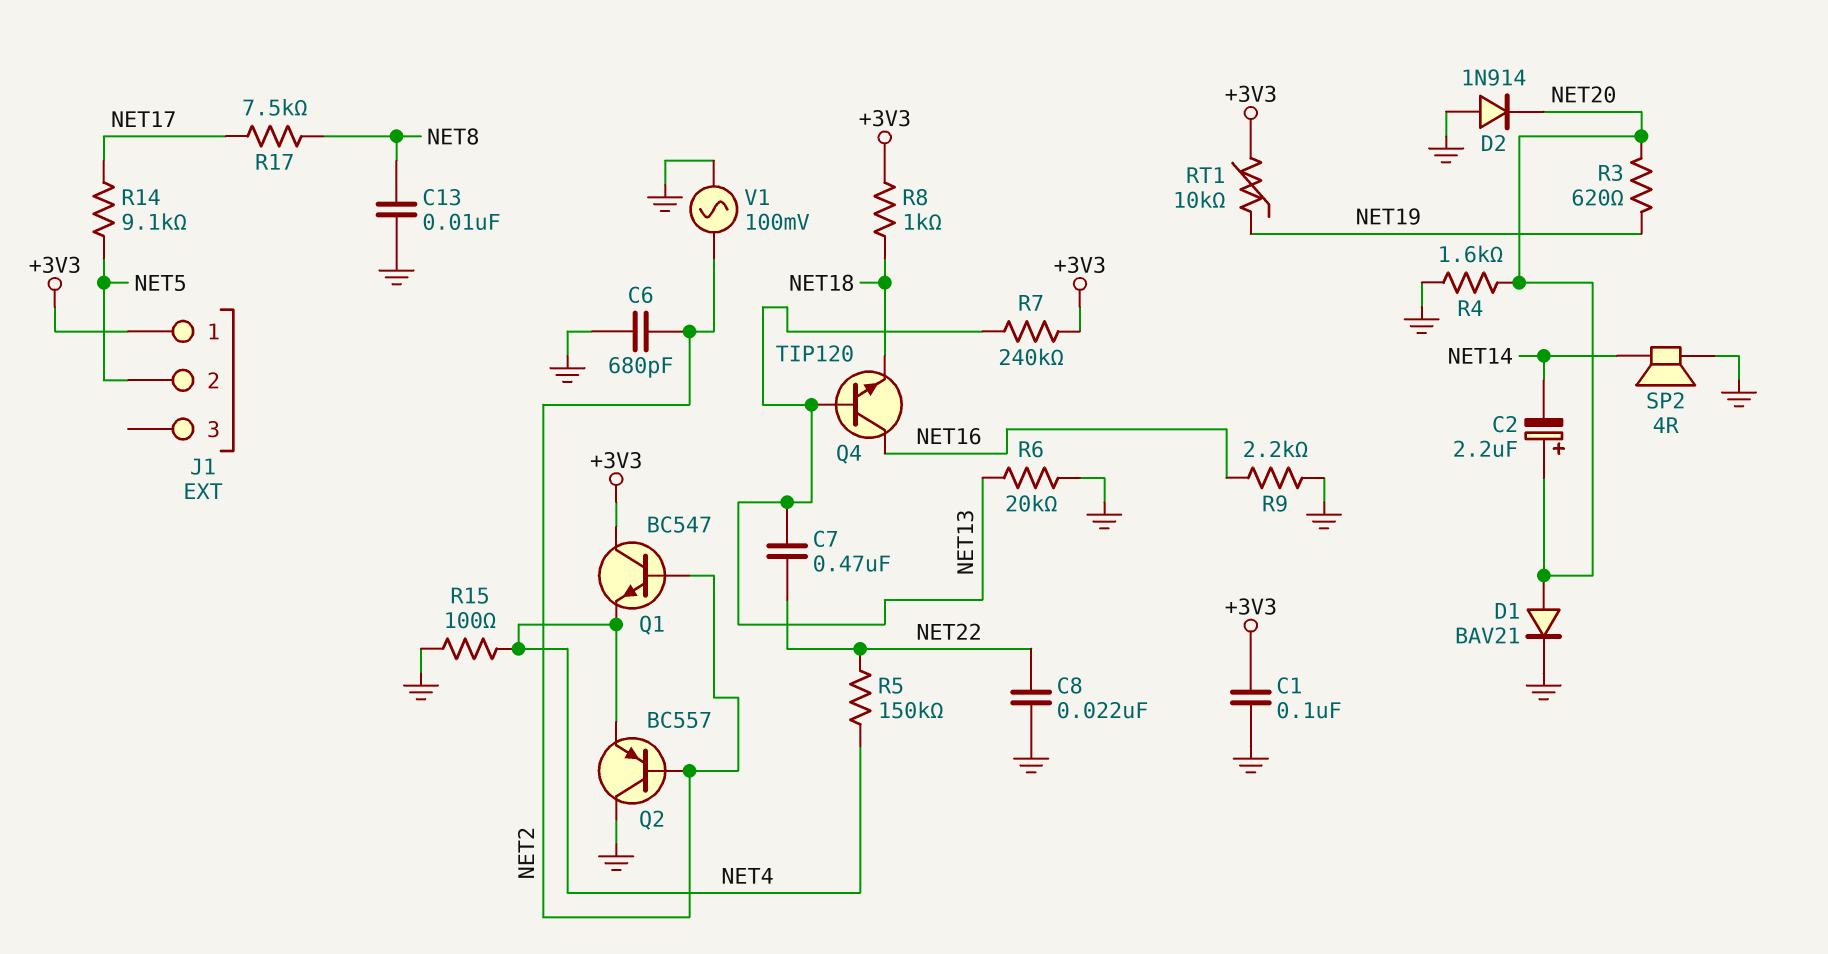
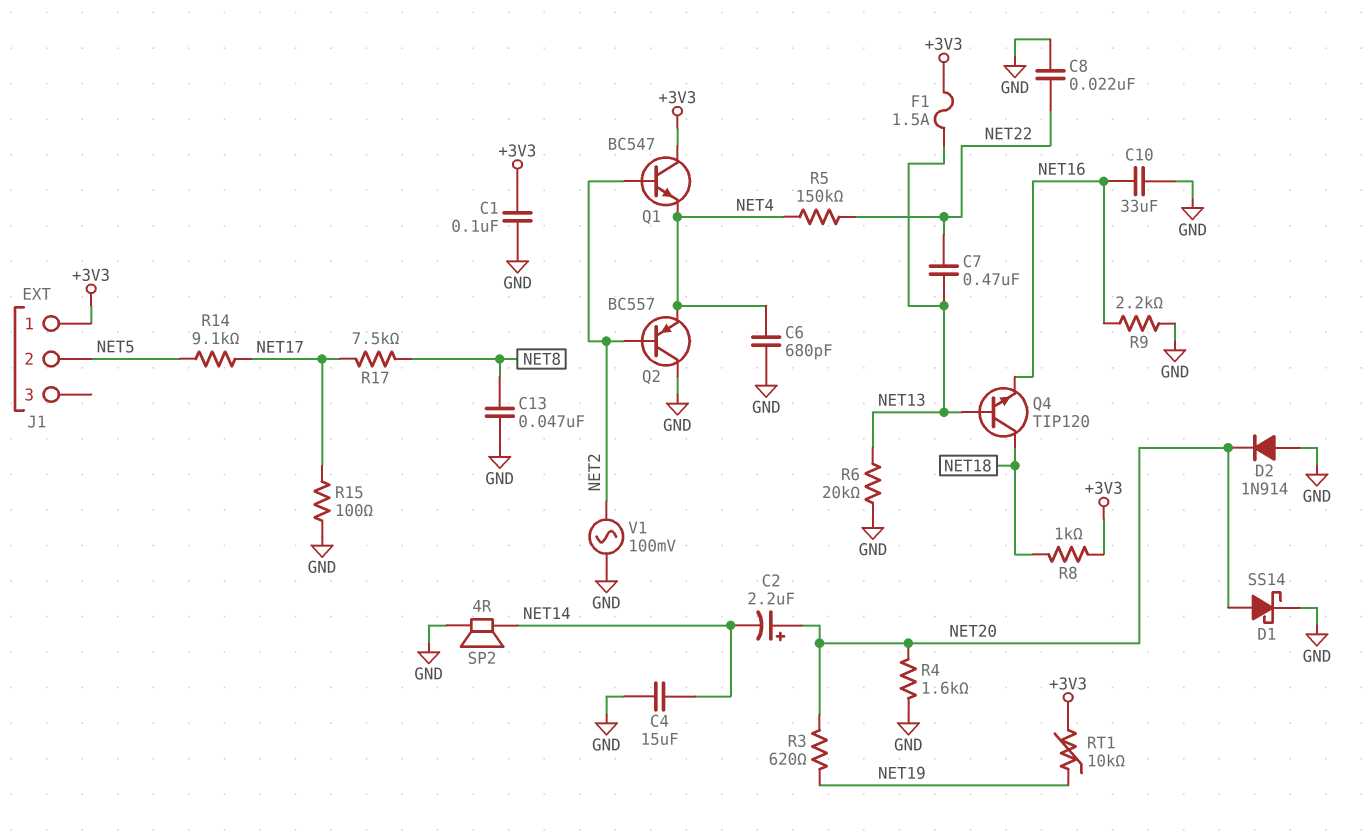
C4: none -> 15uF (GND, NET14)
C6: 680pF (GND, NET2) -> 680pF (GND, NET4)
C10: none -> 33uF (GND, NET16)
C13: 10nF (GND, NET8) -> 47nF (GND, NET8)
D1: diode BAV21 (A NET20, K GND) -> schottky SS14 (A NET20, K GND)
F1: none -> 1.5A (+3V3, NET13)
Q4: NPN TIP120 (B NET13, C NET16, E NET18) -> NPN TIP120 (B NET13, C NET18, E NET16)
R7: 240k (+3V3, NET13) -> none
R15: 100 (GND, NET4) -> 100 (GND, NET17)

